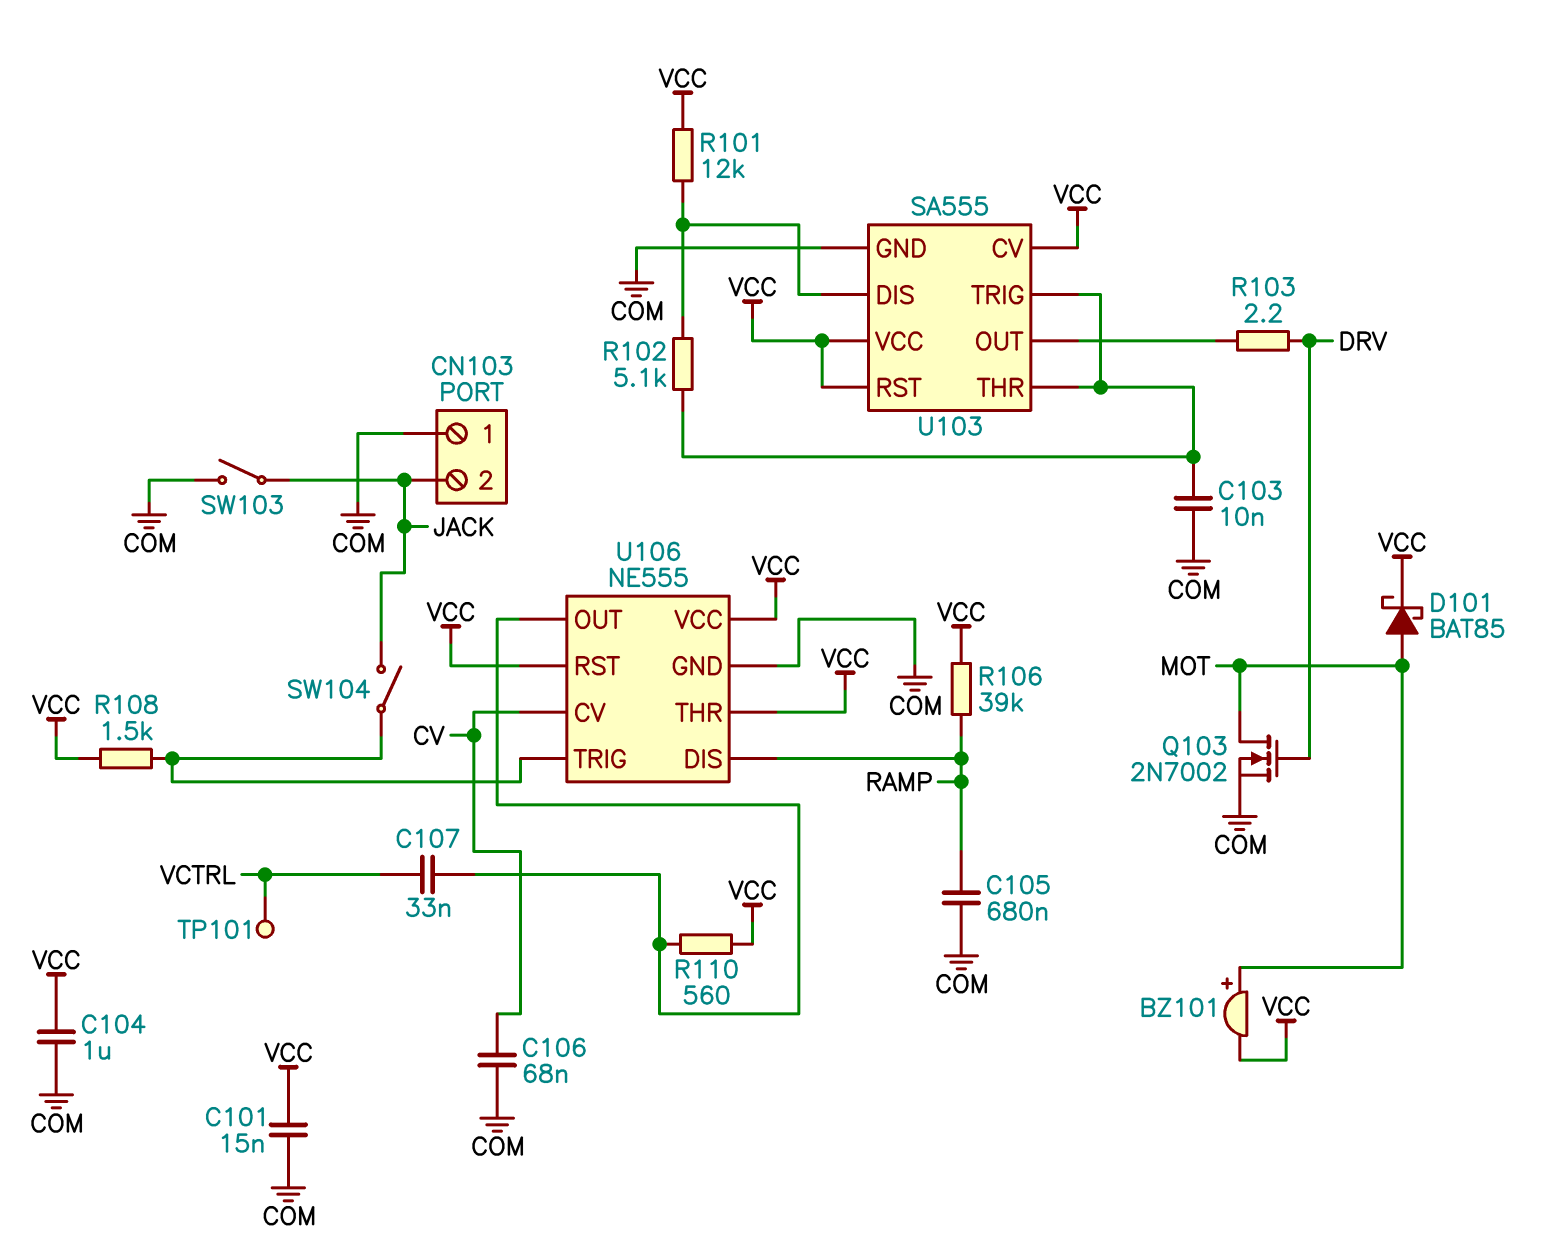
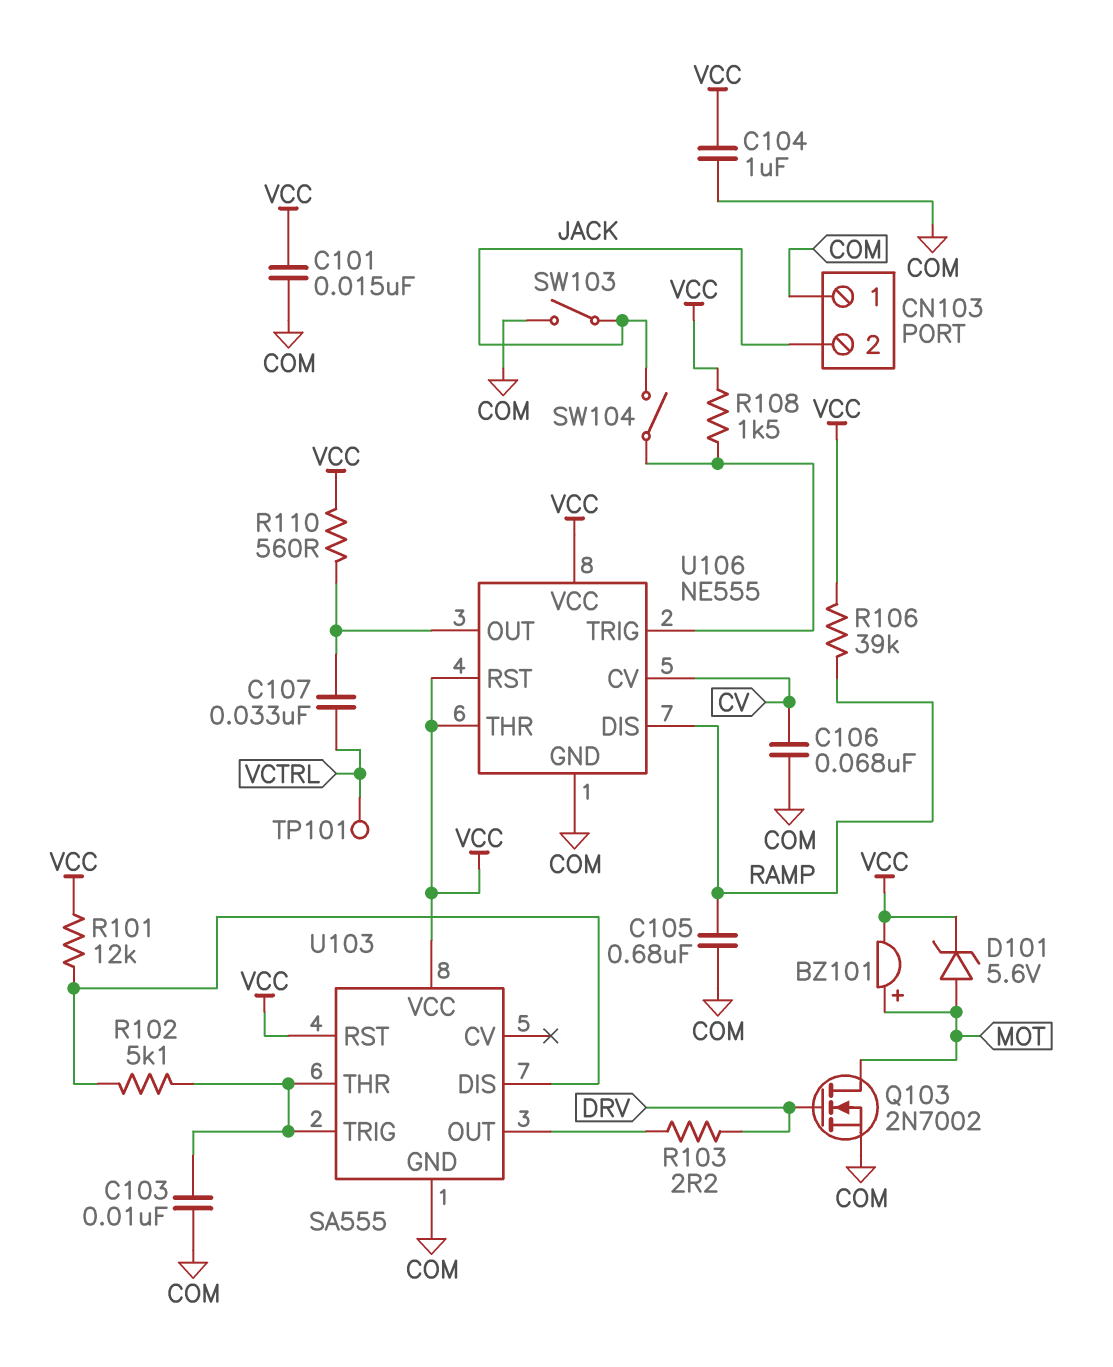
D101: schottky BAT85 (A MOT, K VCC) -> zener 5.6V (A MOT, K VCC)
U103 pin CV: VCC -> none

